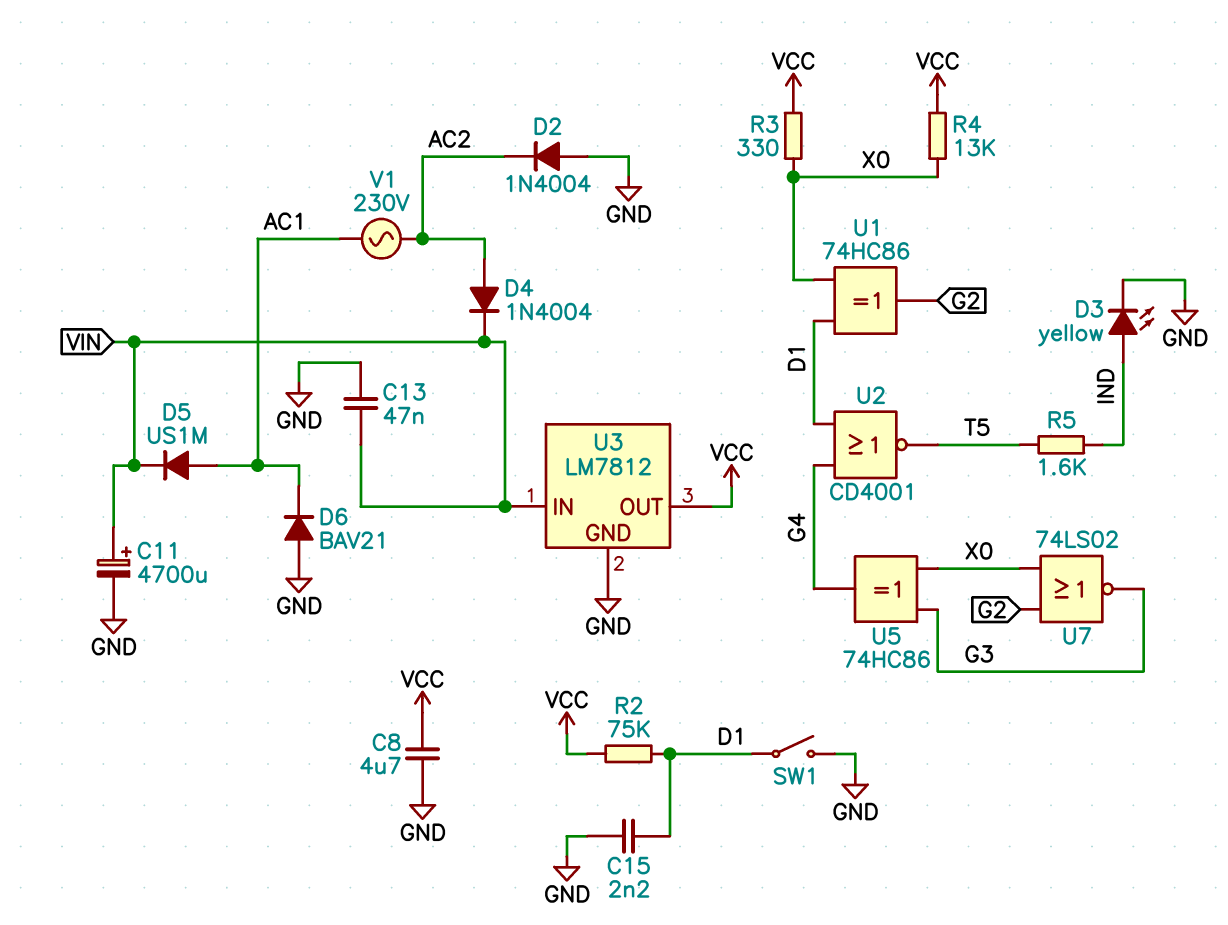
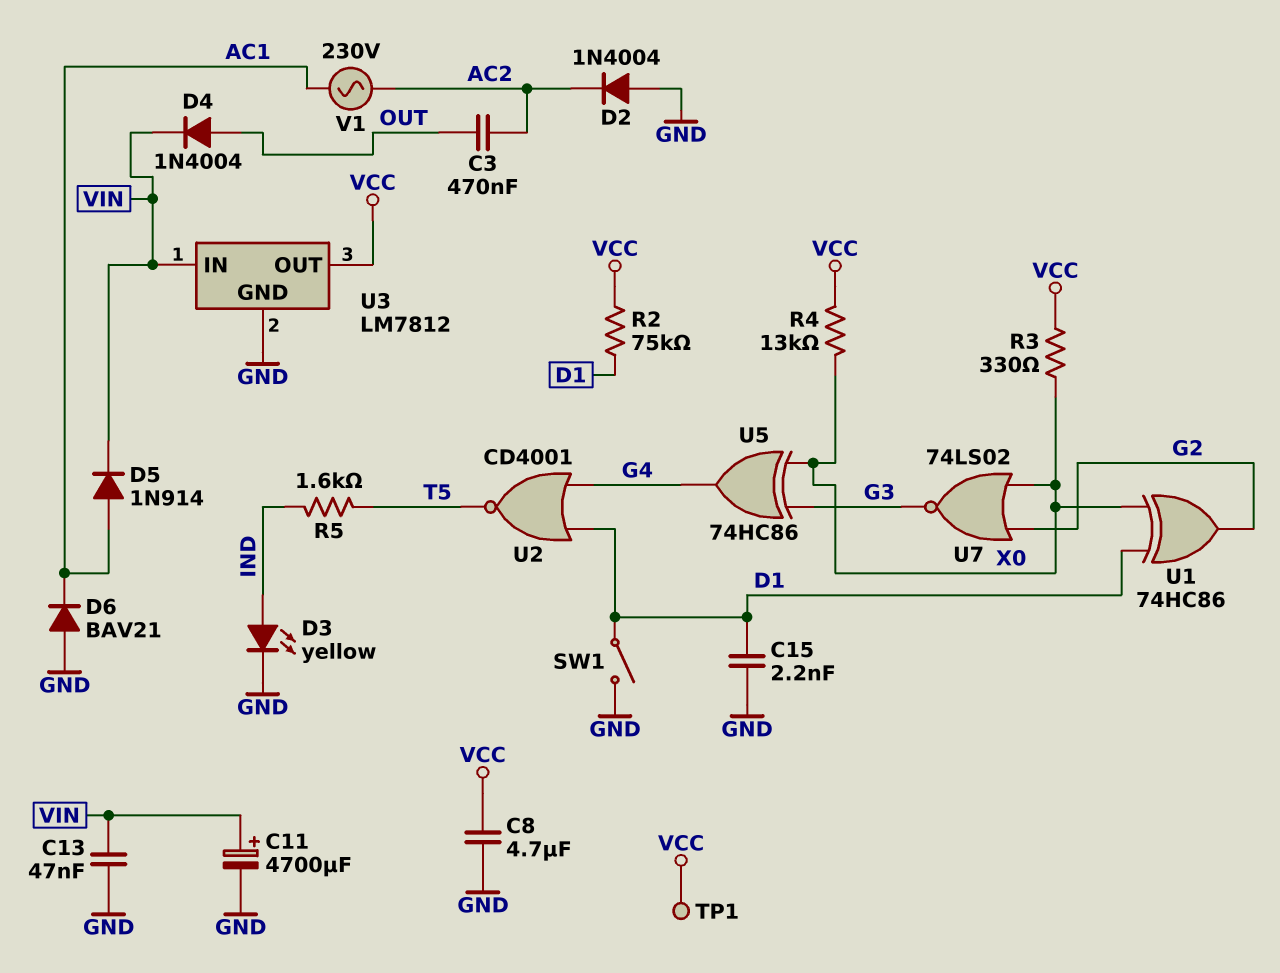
C3: none -> 470nF (AC2, OUT)
D4: diode 1N4004 (A AC2, K VIN) -> diode 1N4004 (A OUT, K VIN)
D5: diode US1M (A AC1, K VIN) -> diode 1N914 (A AC1, K VIN)
TP1: none -> test point (VCC)

